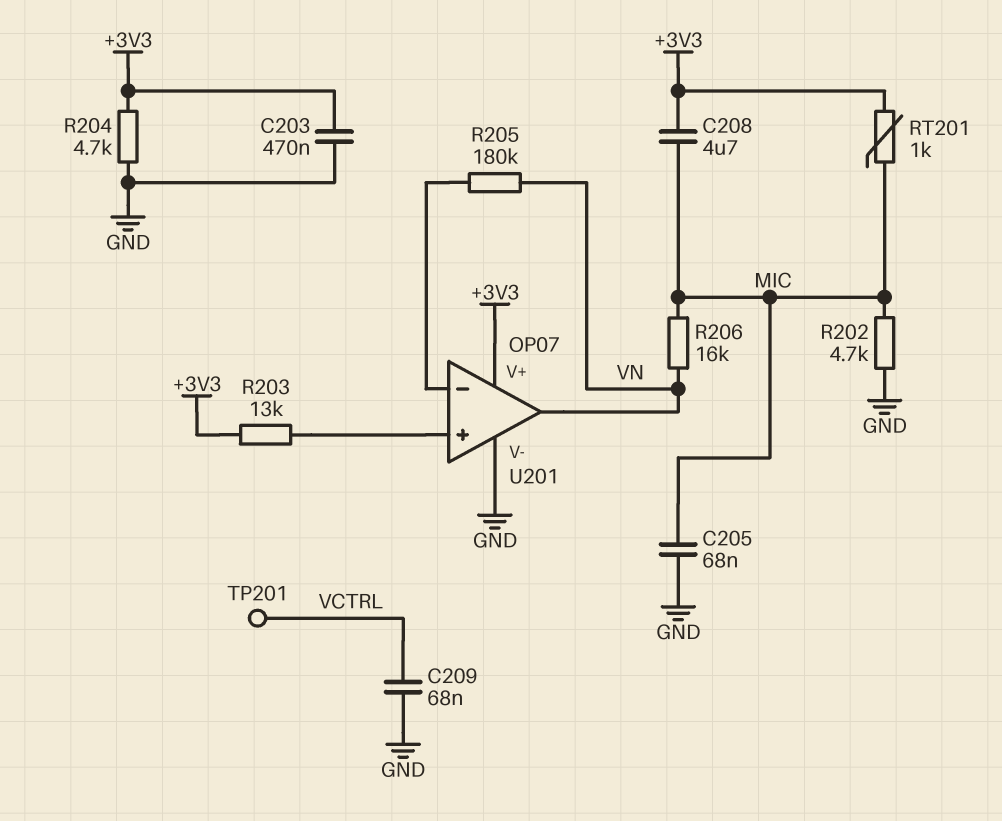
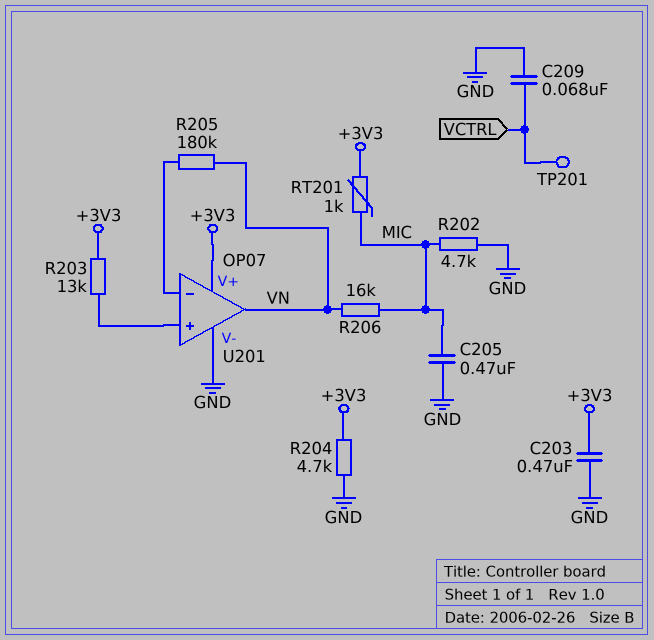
C205: 68nF (GND, MIC) -> 470nF (GND, MIC)
C208: 4.7uF (+3V3, MIC) -> none

